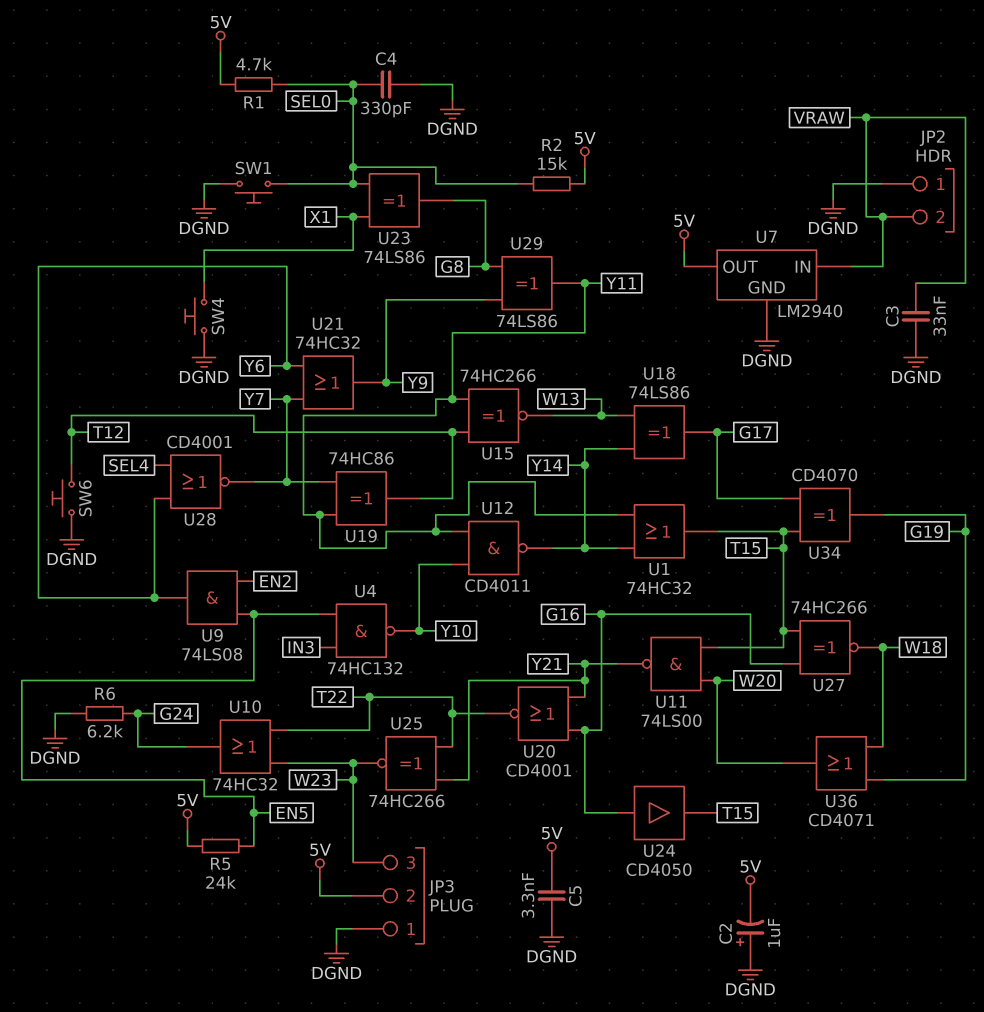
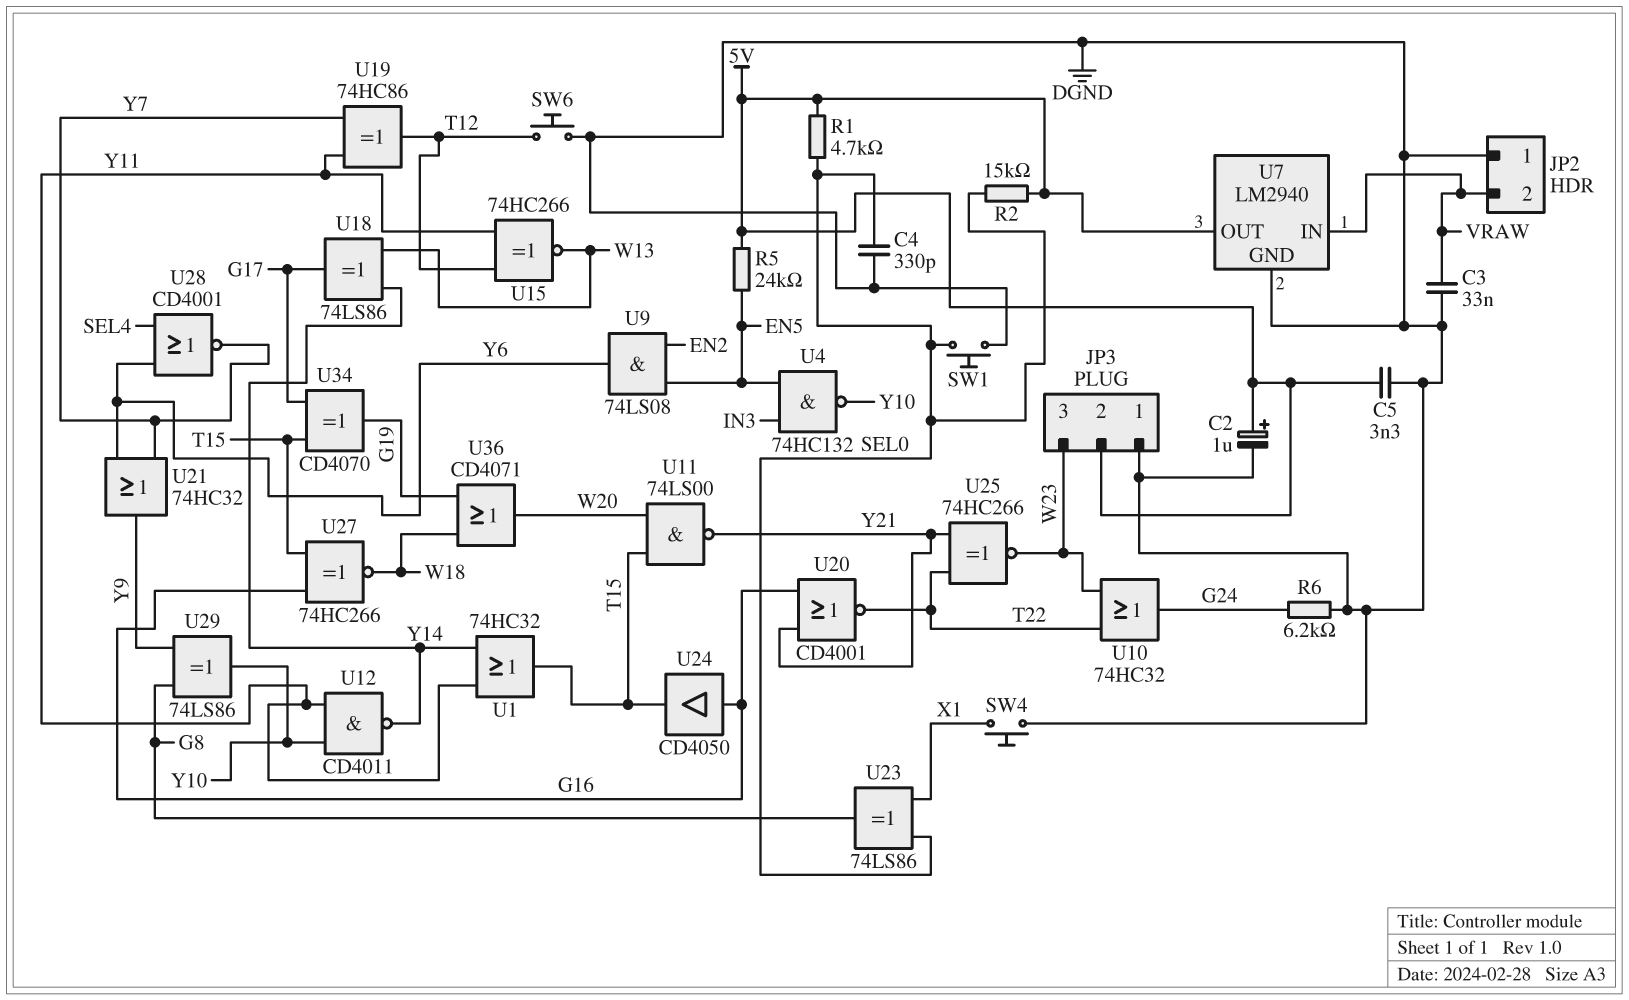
C2: 1uF (plus DGND, minus 5V) -> 1uF (plus 5V, minus DGND)
U29: XOR 74LS86 (in G8, in Y9, out Y11) -> XOR 74LS86 (in G8, in Y9, out Y10)

